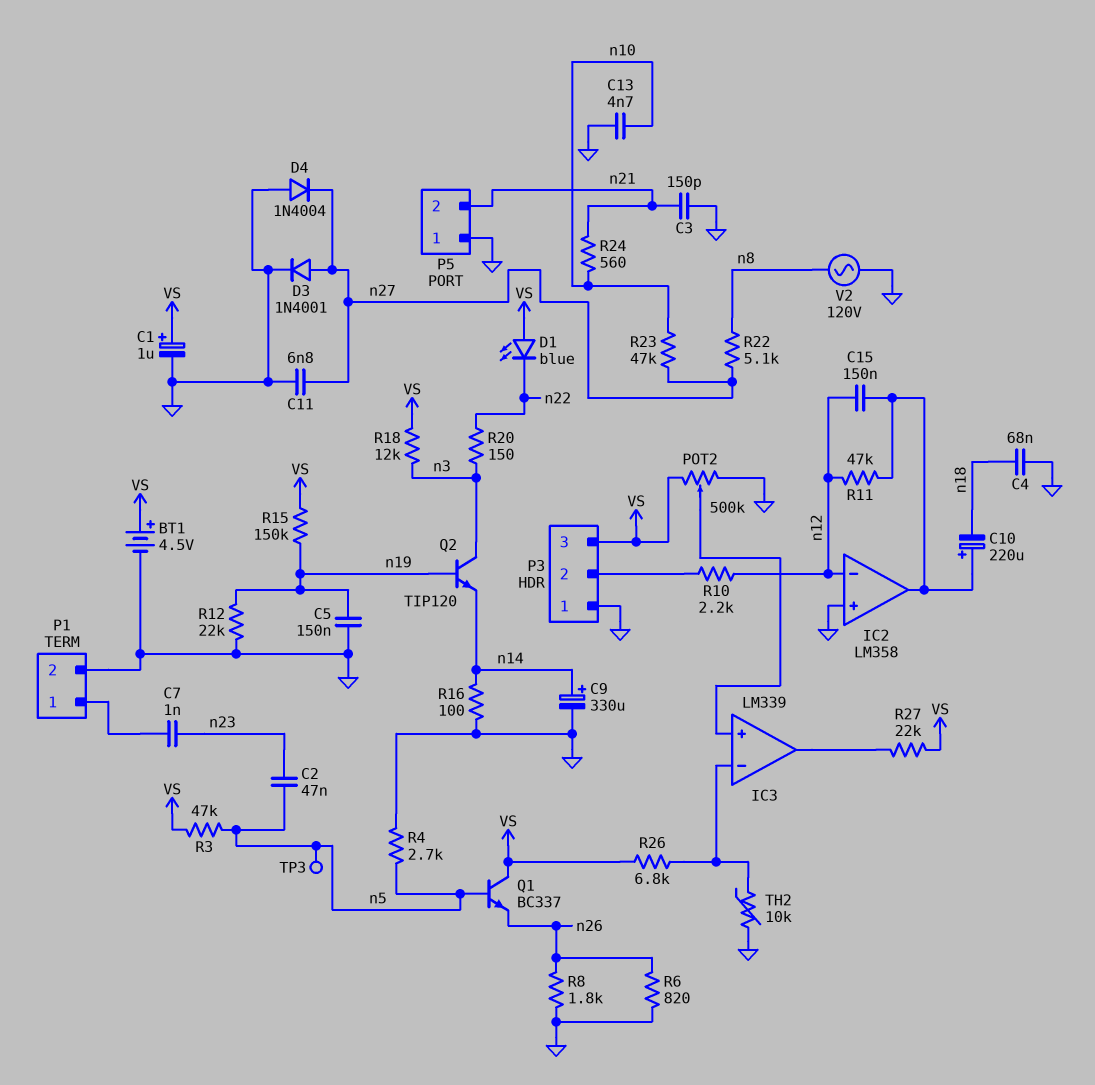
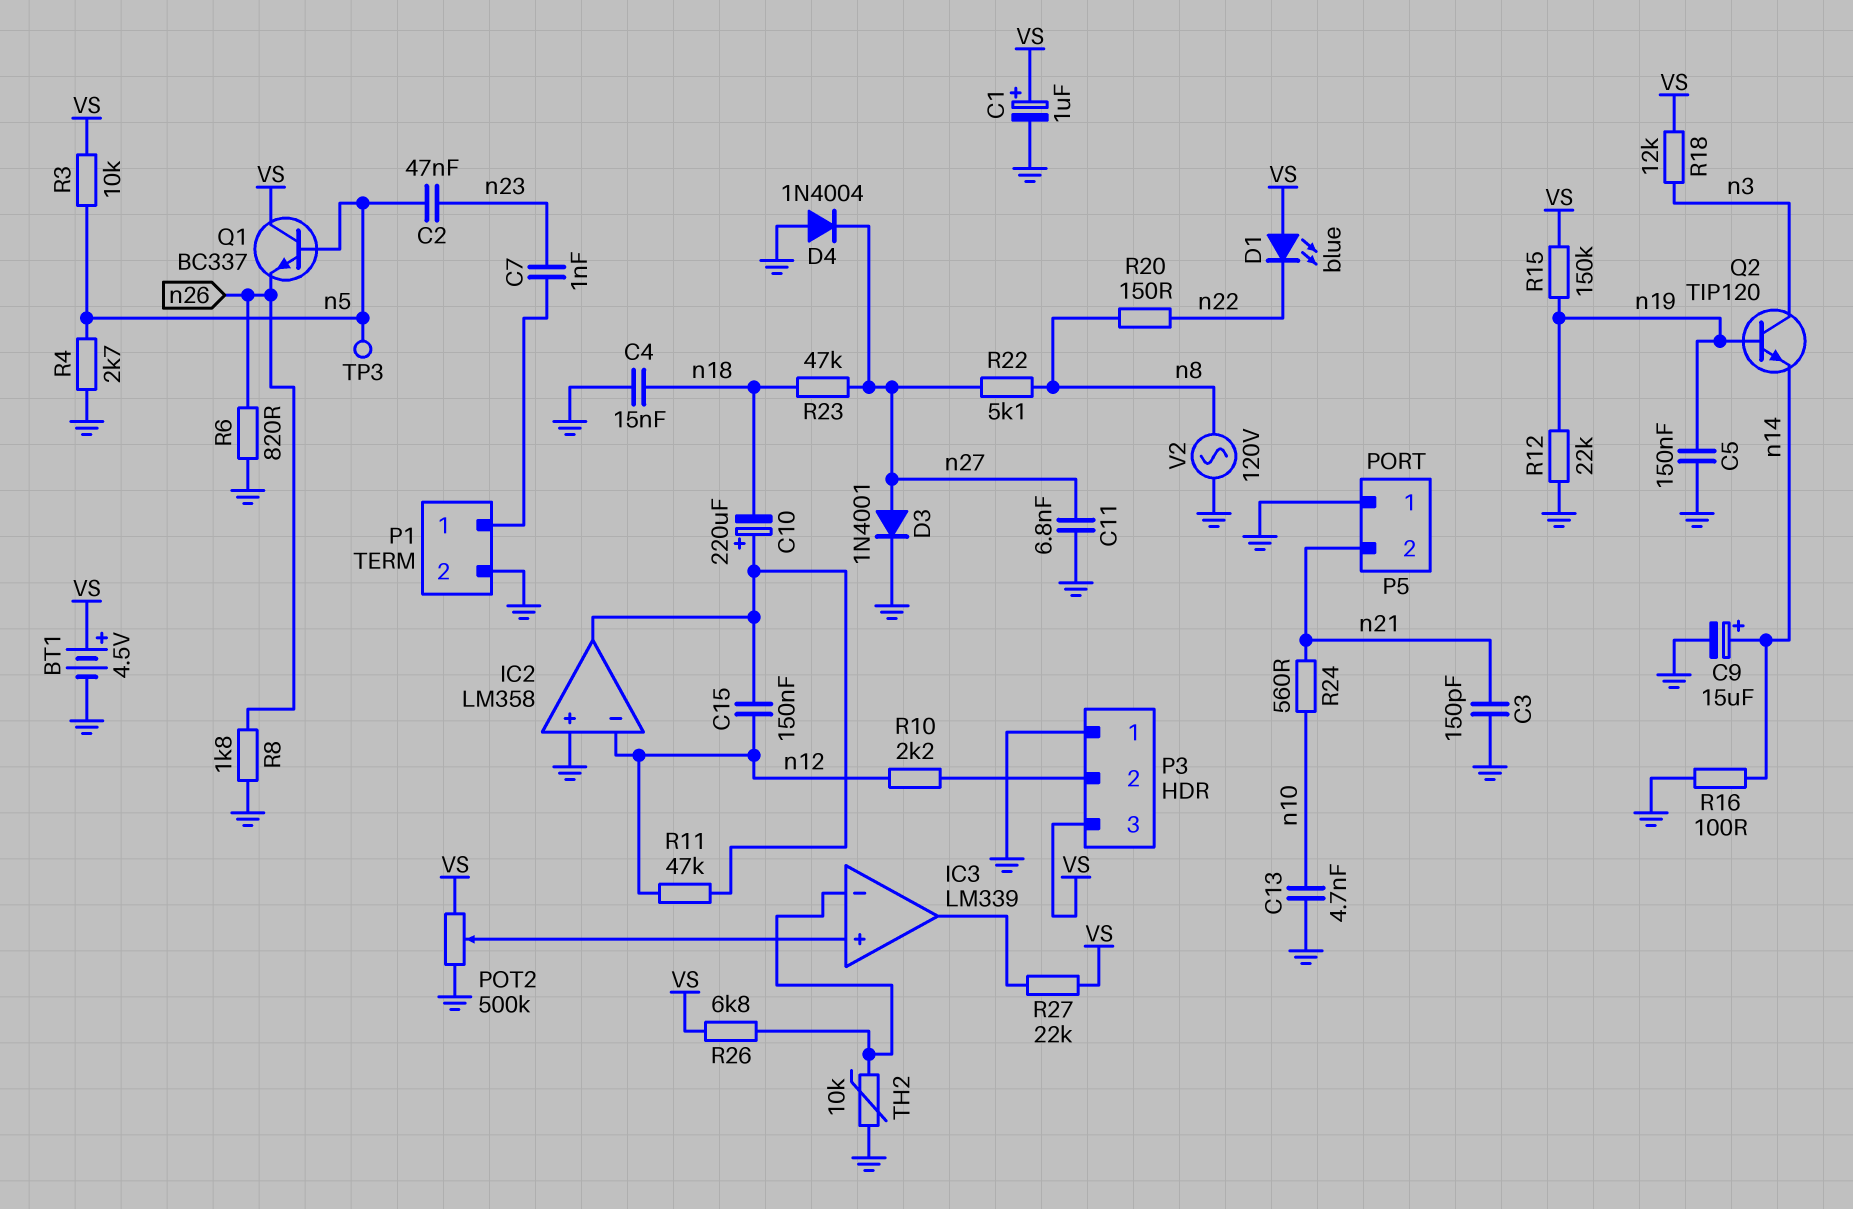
C4: 68nF (GND, n18) -> 15nF (GND, n18)
C9: 330uF (plus n14, minus GND) -> 15uF (plus n14, minus GND)
R3: 47k (VS, n5) -> 10k (VS, n5)
R20: 150 (n3, n22) -> 150 (n8, n22)
R23: 47k (n10, n27) -> 47k (n18, n27)

